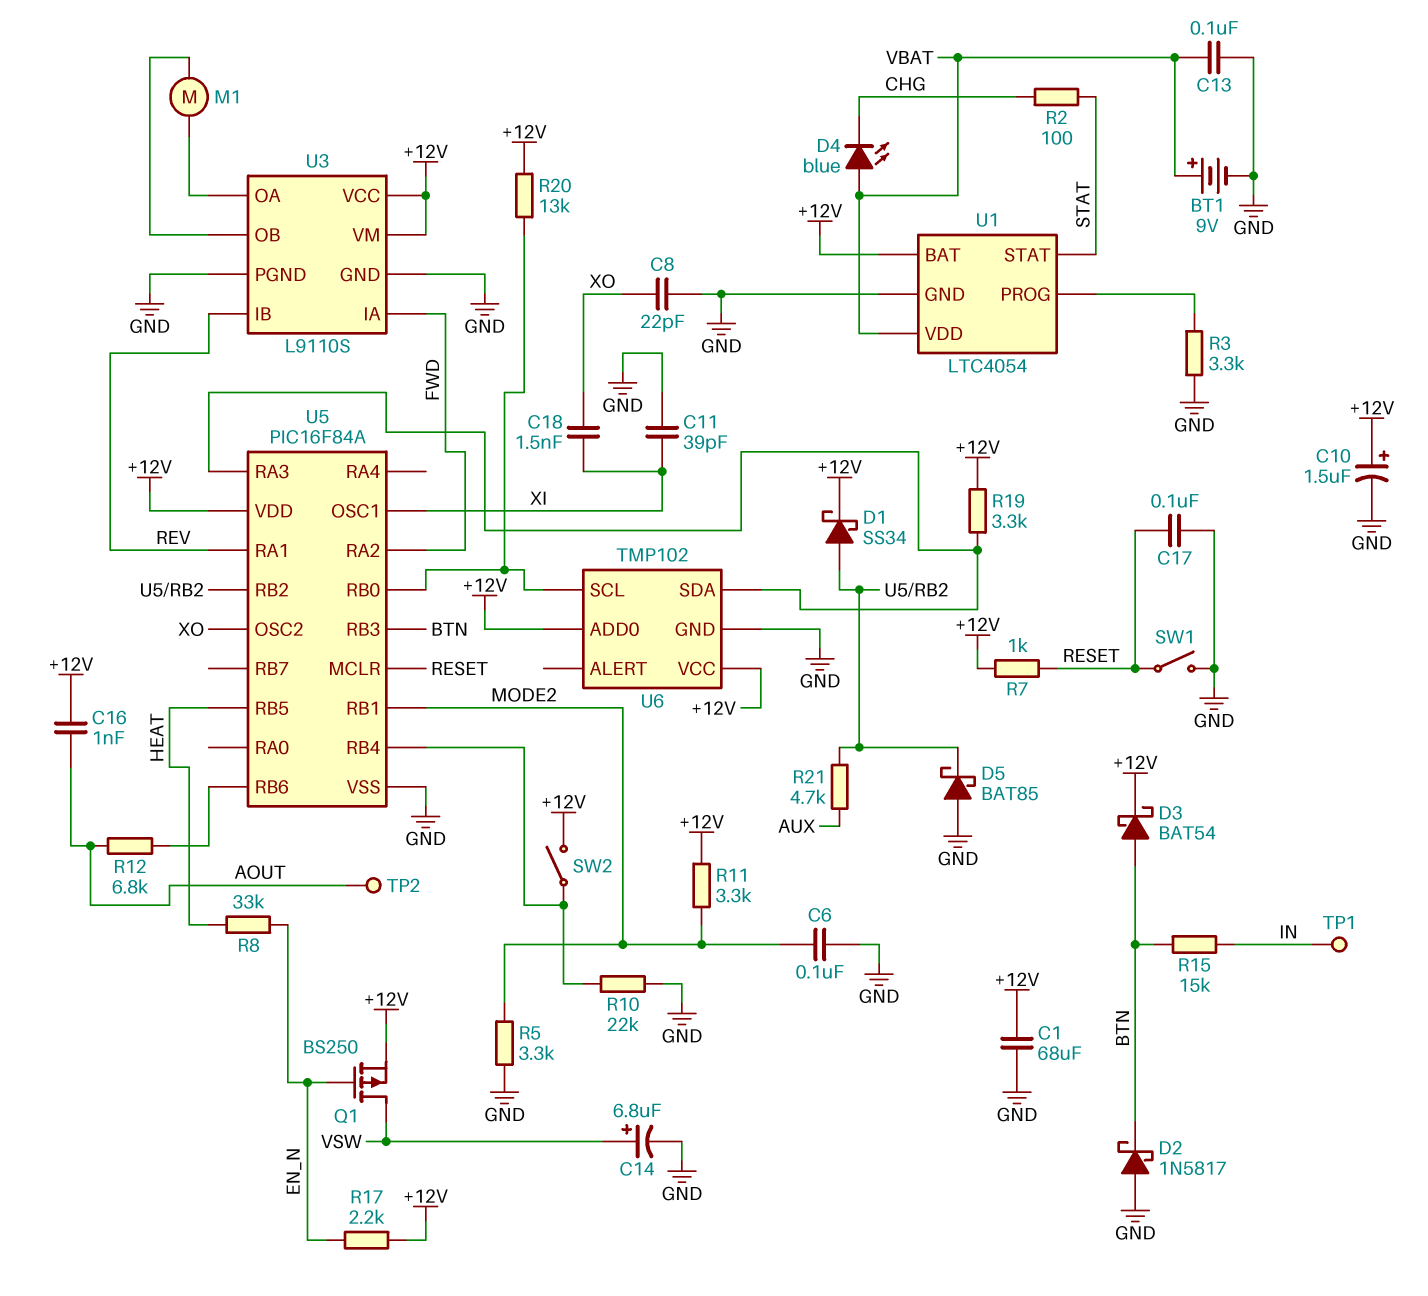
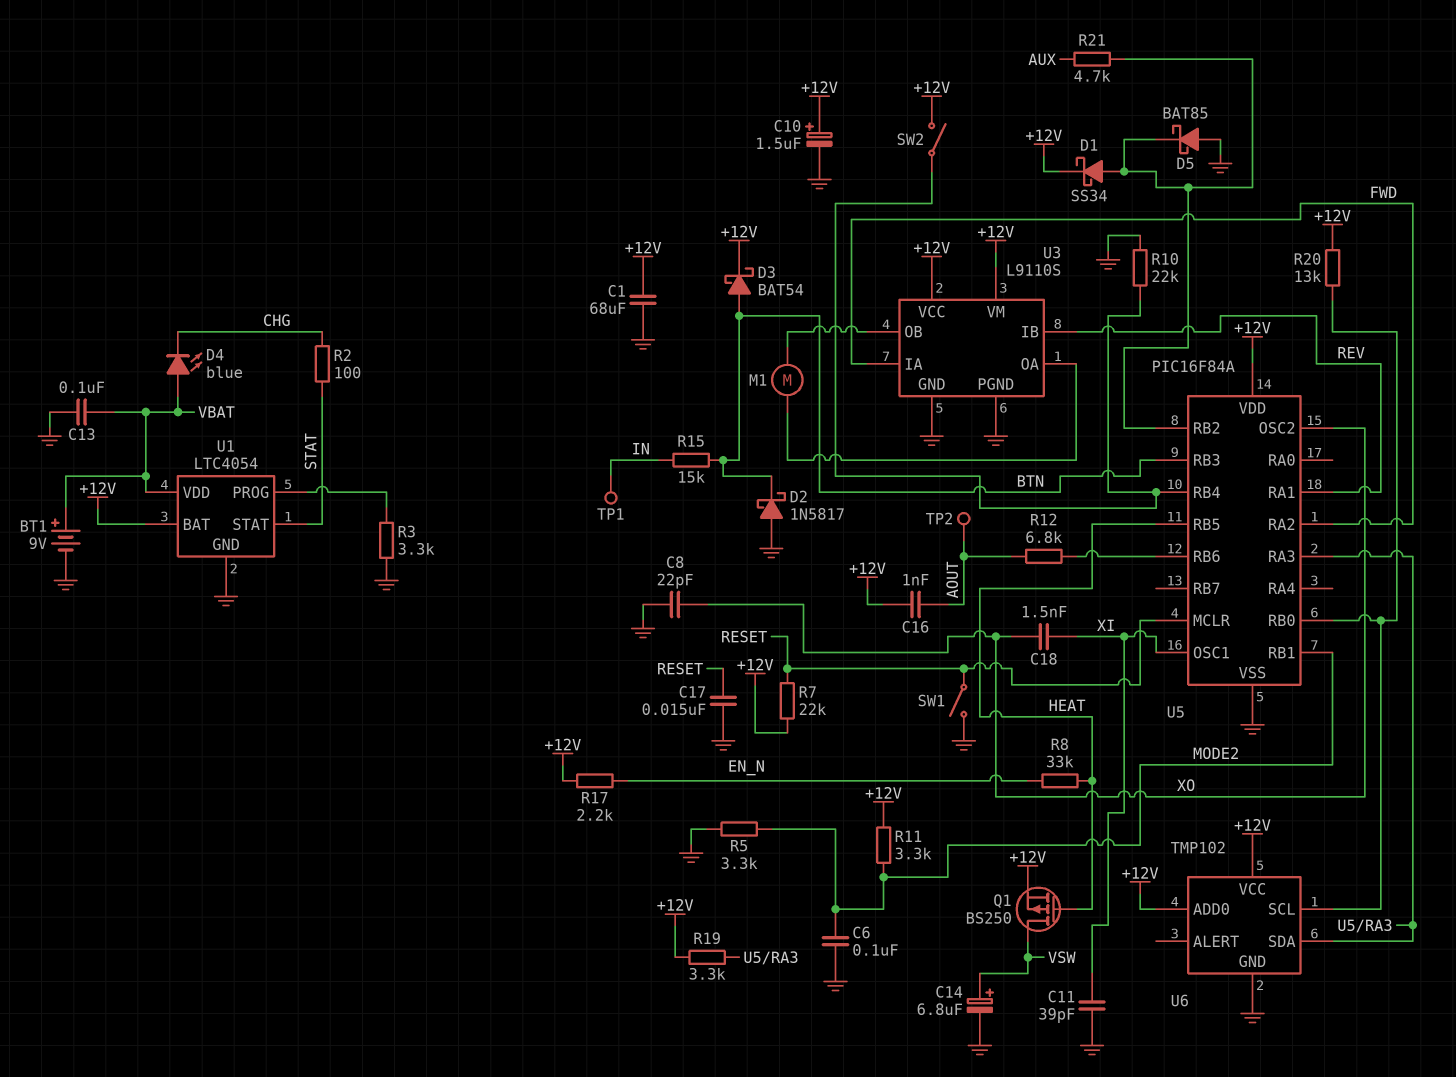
C17: 100nF (GND, RESET) -> 15nF (GND, RESET)
Q1: PMOS BS250 (G EN_N, D VSW, S +12V) -> PMOS BS250 (G HEAT, D VSW, S +12V)
R7: 1k (+12V, RESET) -> 22k (+12V, RESET)

